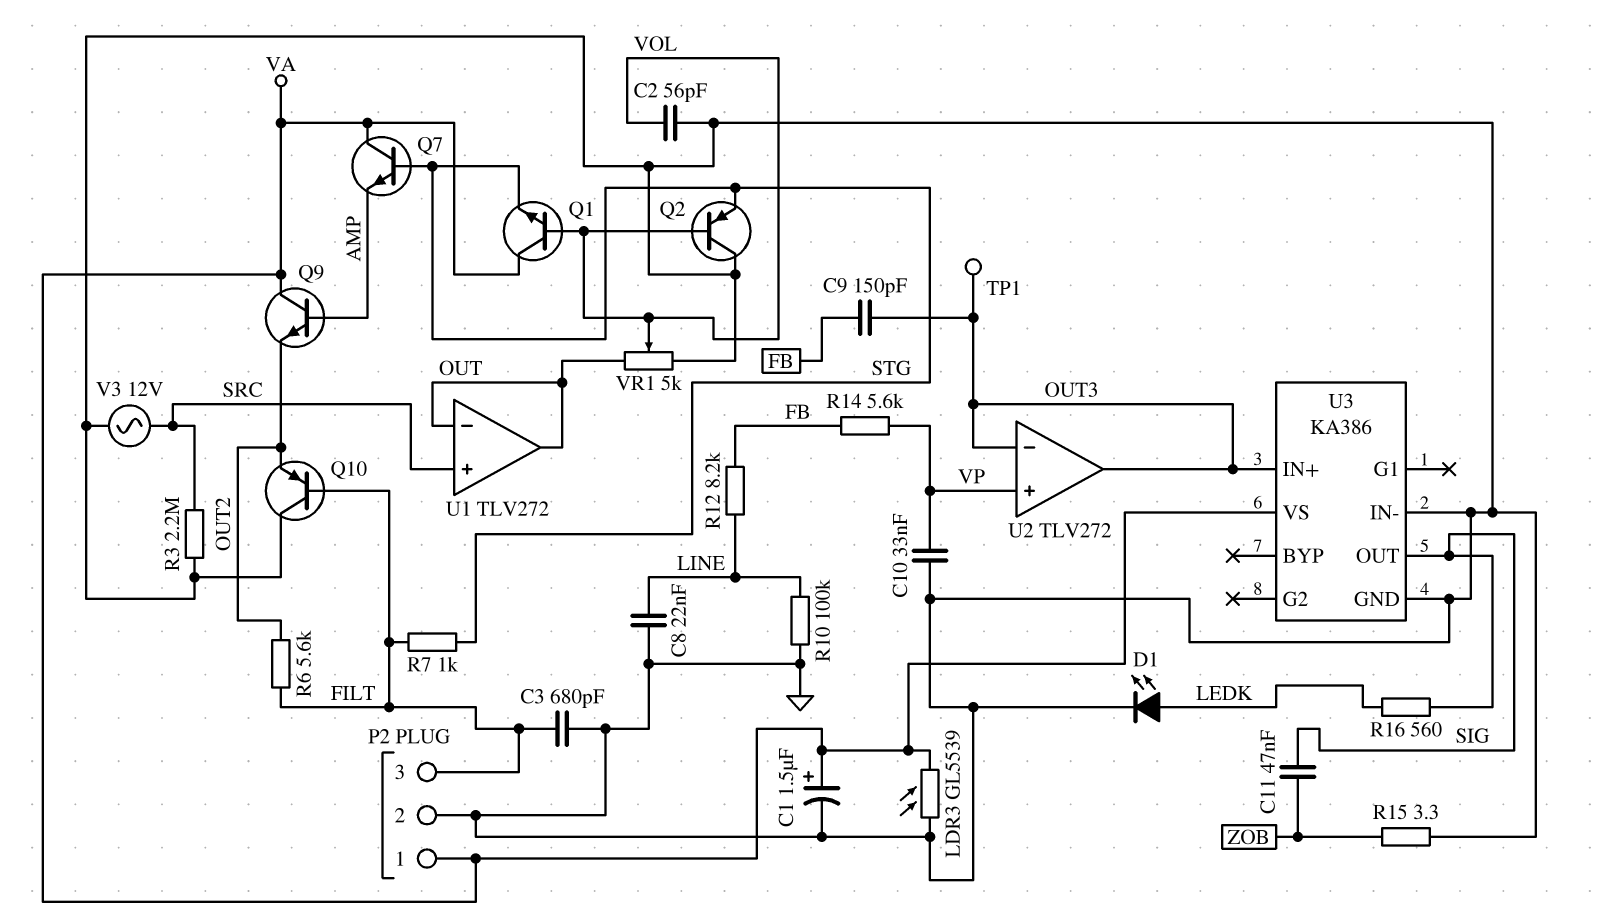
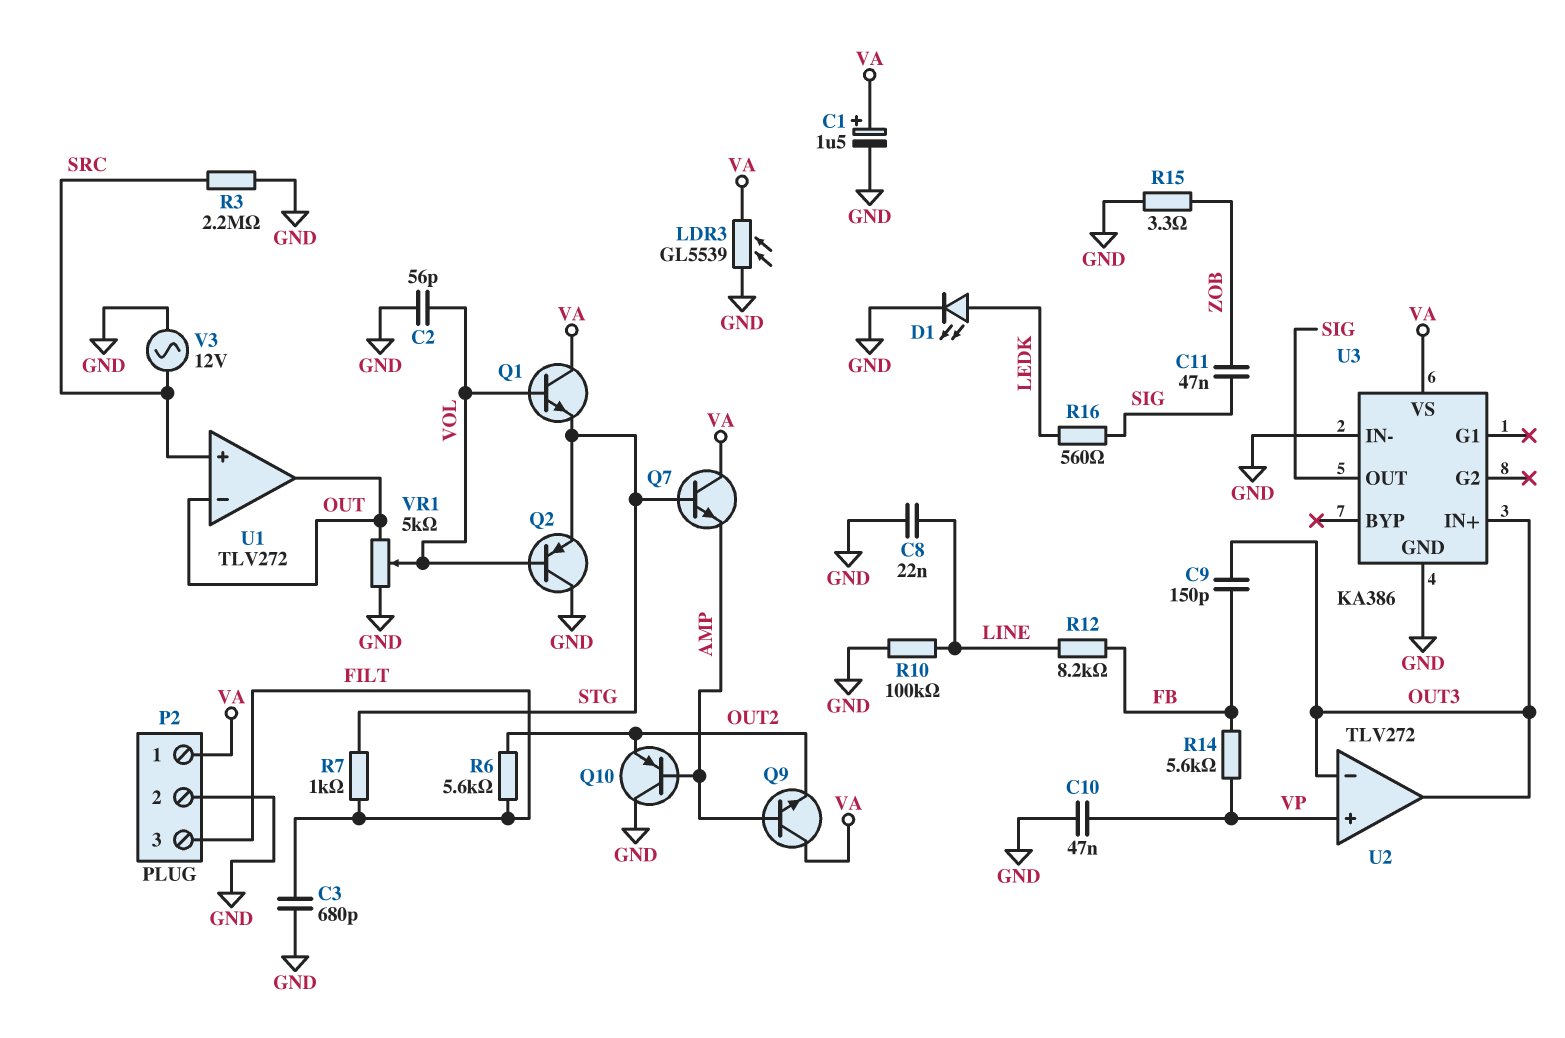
C10: 33nF (GND, VP) -> 47nF (GND, VP)
Q10: PNP (B FILT, C GND, E OUT2) -> PNP (B AMP, C GND, E OUT2)
TP1: test point (OUT3) -> none

